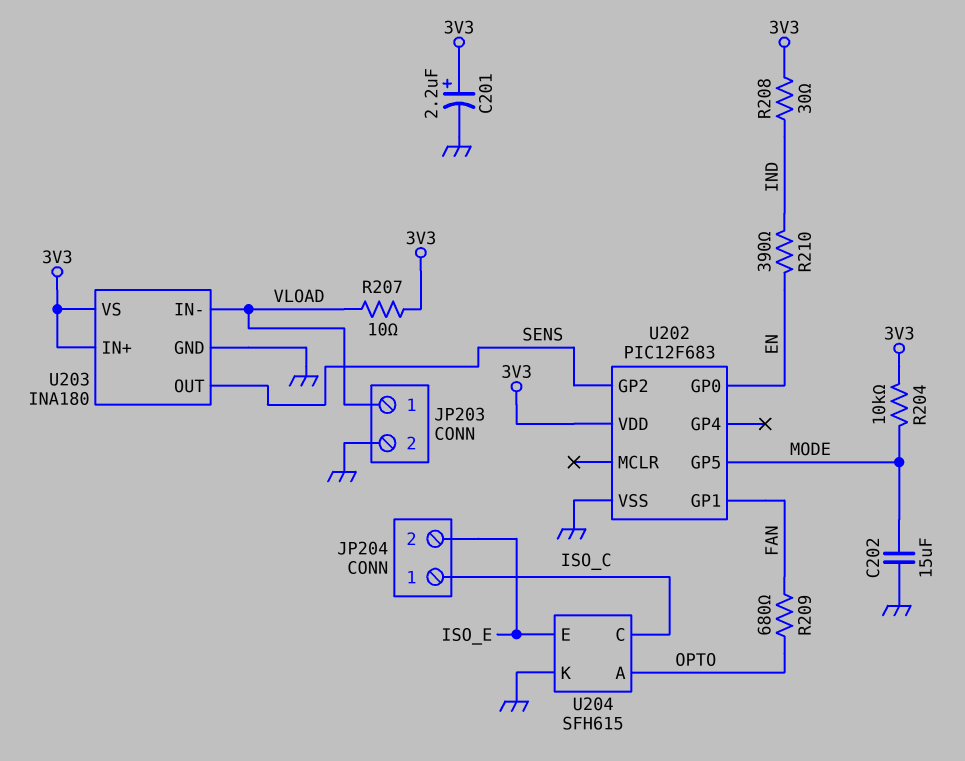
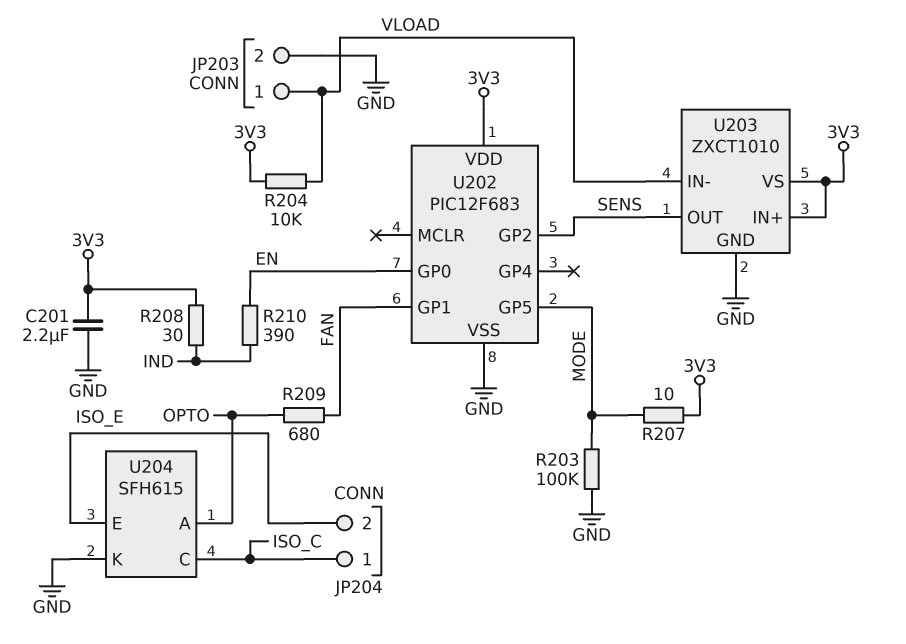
C201: 2.2uF (plus 3V3, minus GND) -> 2.2uF (3V3, GND)
C202: 15uF (GND, MODE) -> none
R203: none -> 100k (GND, MODE)
R204: 10k (3V3, MODE) -> 10k (3V3, VLOAD)
R207: 10 (3V3, VLOAD) -> 10 (3V3, MODE)
U203: INA180 -> ZXCT1010

